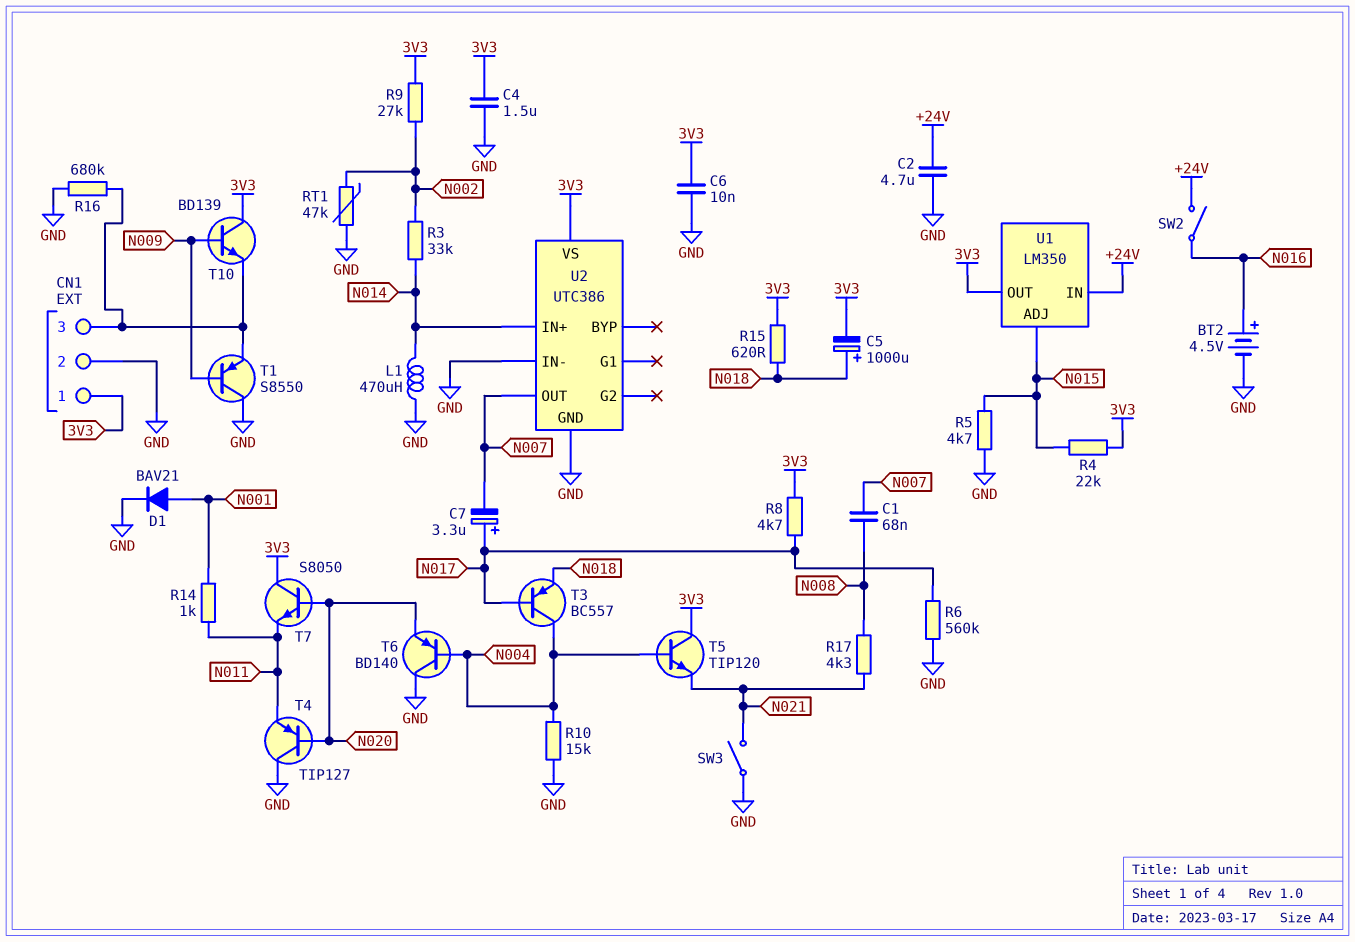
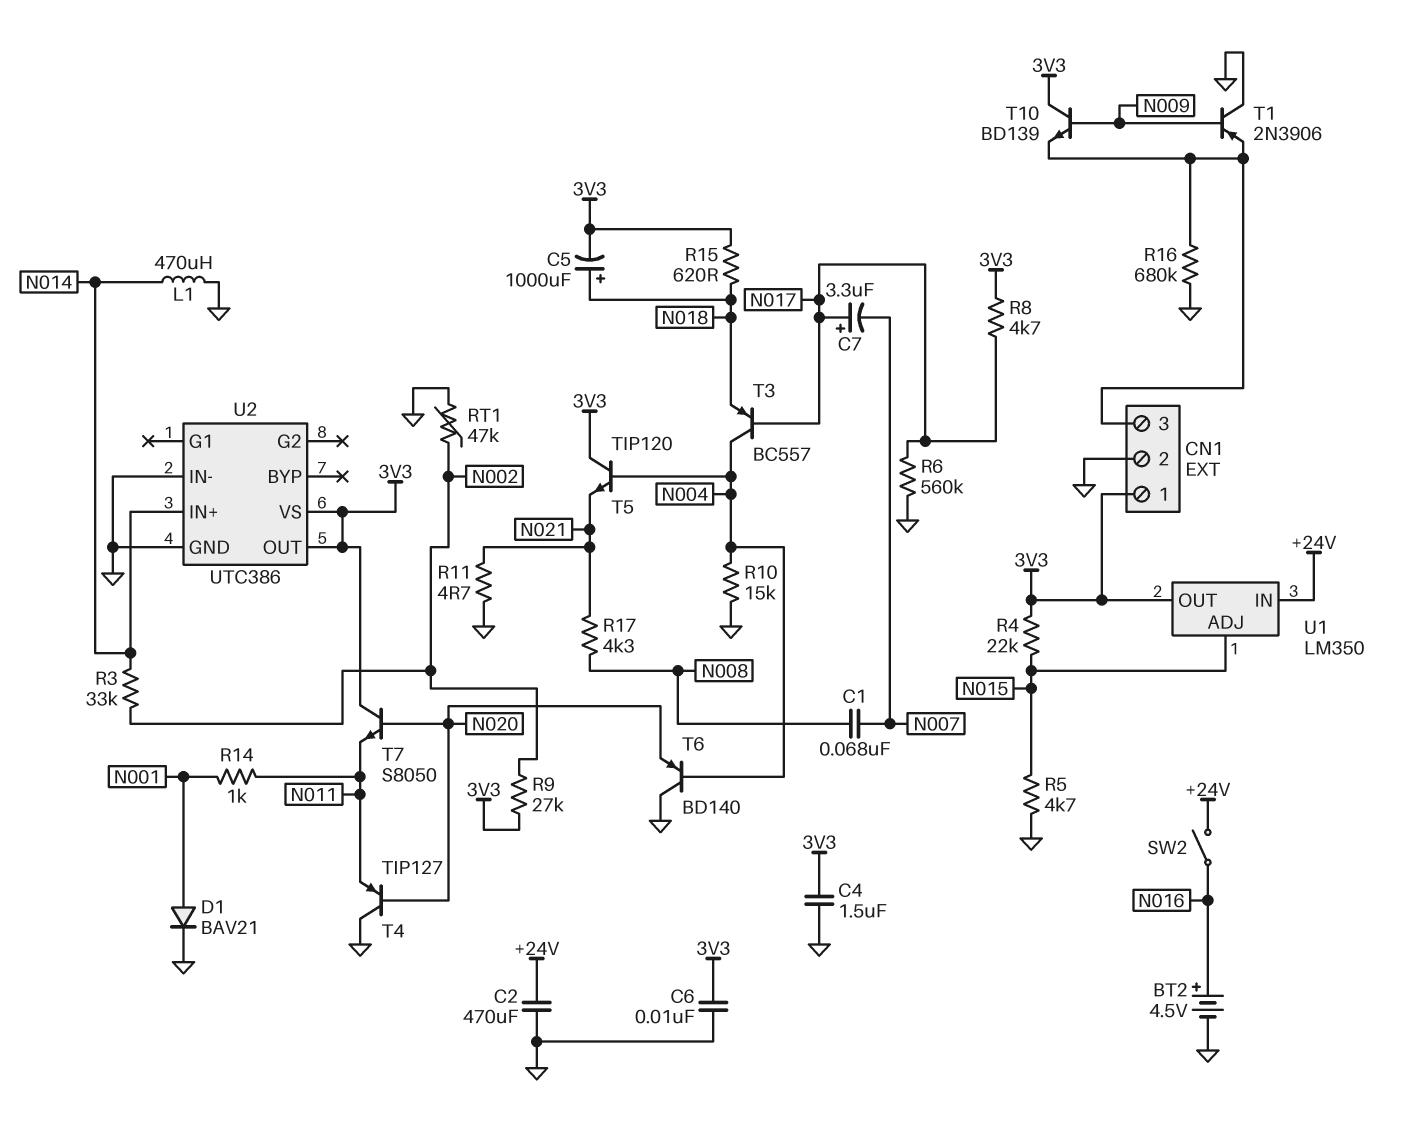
C2: 4.7uF (+24V, GND) -> 470uF (+24V, GND)
R11: none -> 4.7 (GND, N021)
SW3: switch (GND, N021) -> none
T1: PNP S8550 (B N009, C GND, E CN1/3) -> PNP 2N3906 (B N009, C GND, E CN1/3)
U2 pin OUT: N007 -> 3V3

